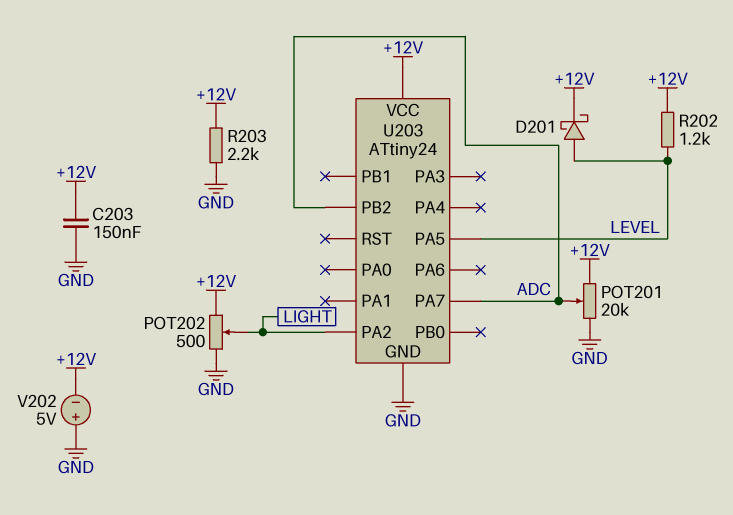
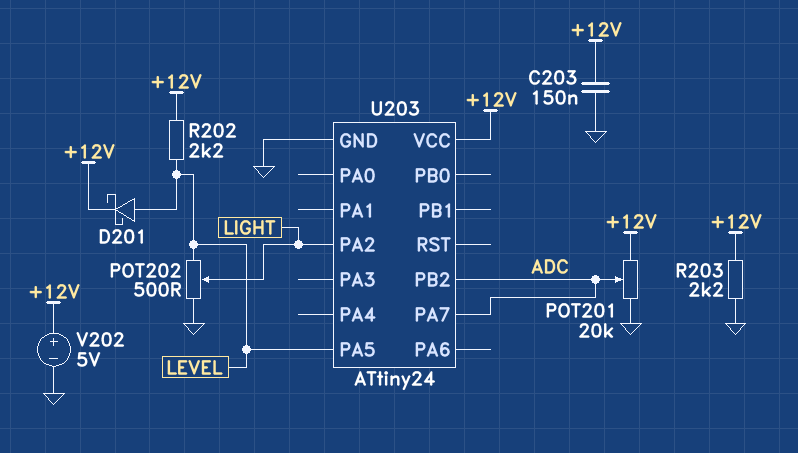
POT202: 500 (+12V, GND, wiper LIGHT) -> 500 (GND, LEVEL, wiper LIGHT)
R202: 1.2k (+12V, LEVEL) -> 2.2k (+12V, LEVEL)
V202: 5V (plus GND, minus +12V) -> 5V (plus +12V, minus GND)

